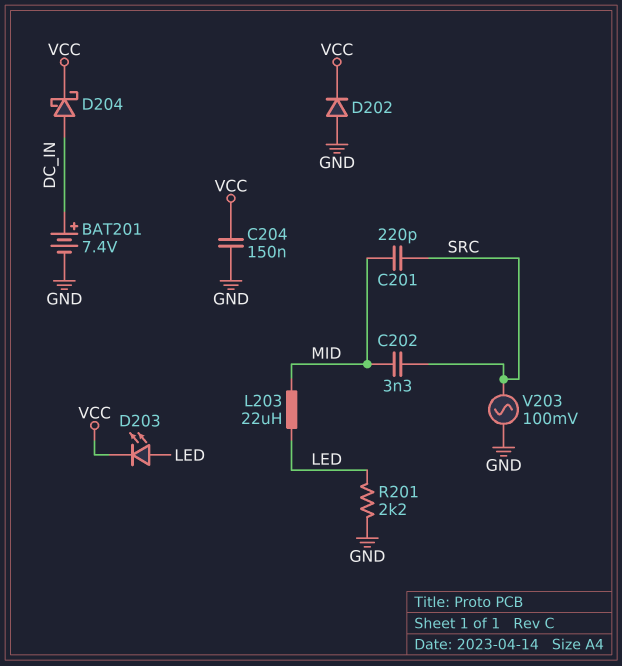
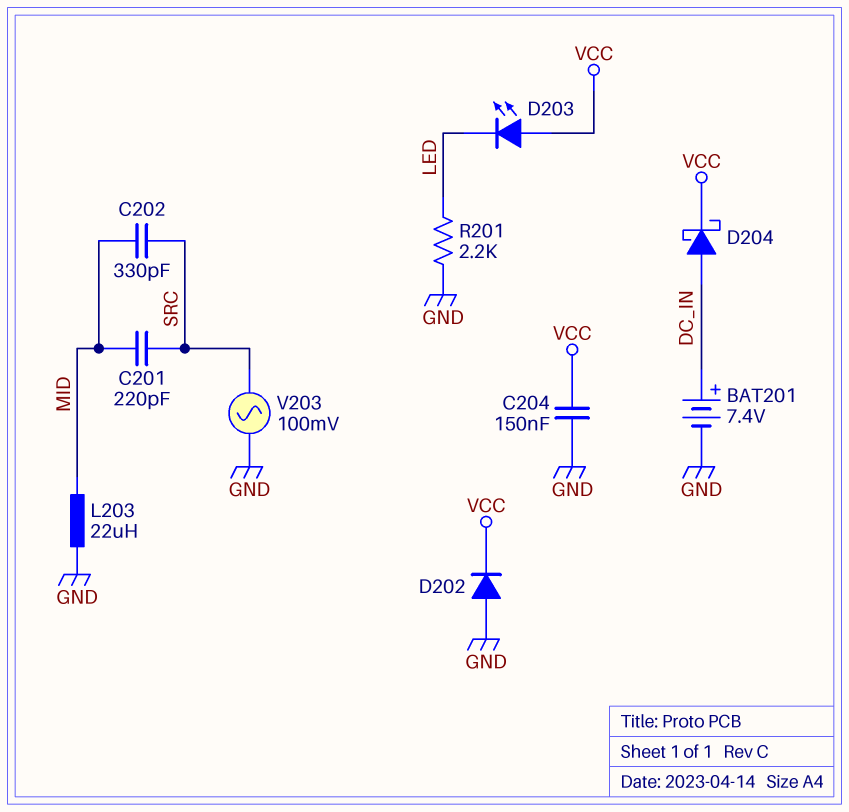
C202: 3.3nF (MID, SRC) -> 330pF (MID, SRC)
D203: LED (A LED, K VCC) -> LED (A VCC, K LED)
L203: 22uH (LED, MID) -> 22uH (GND, MID)

